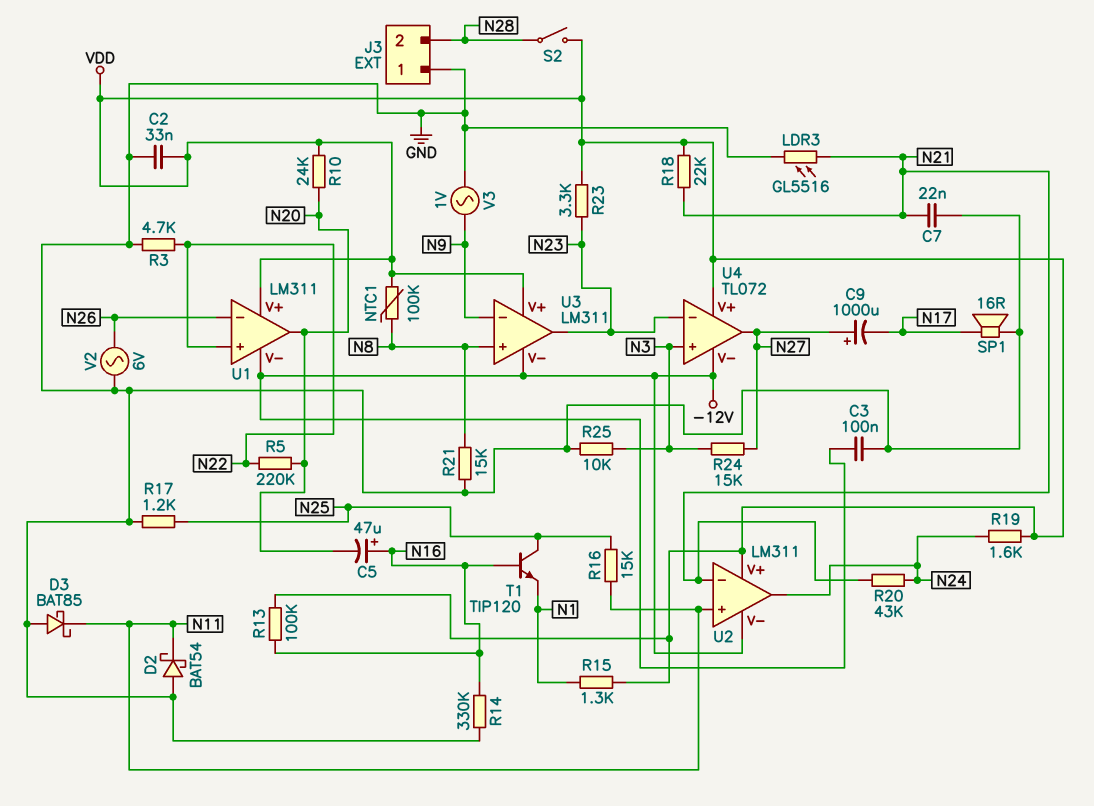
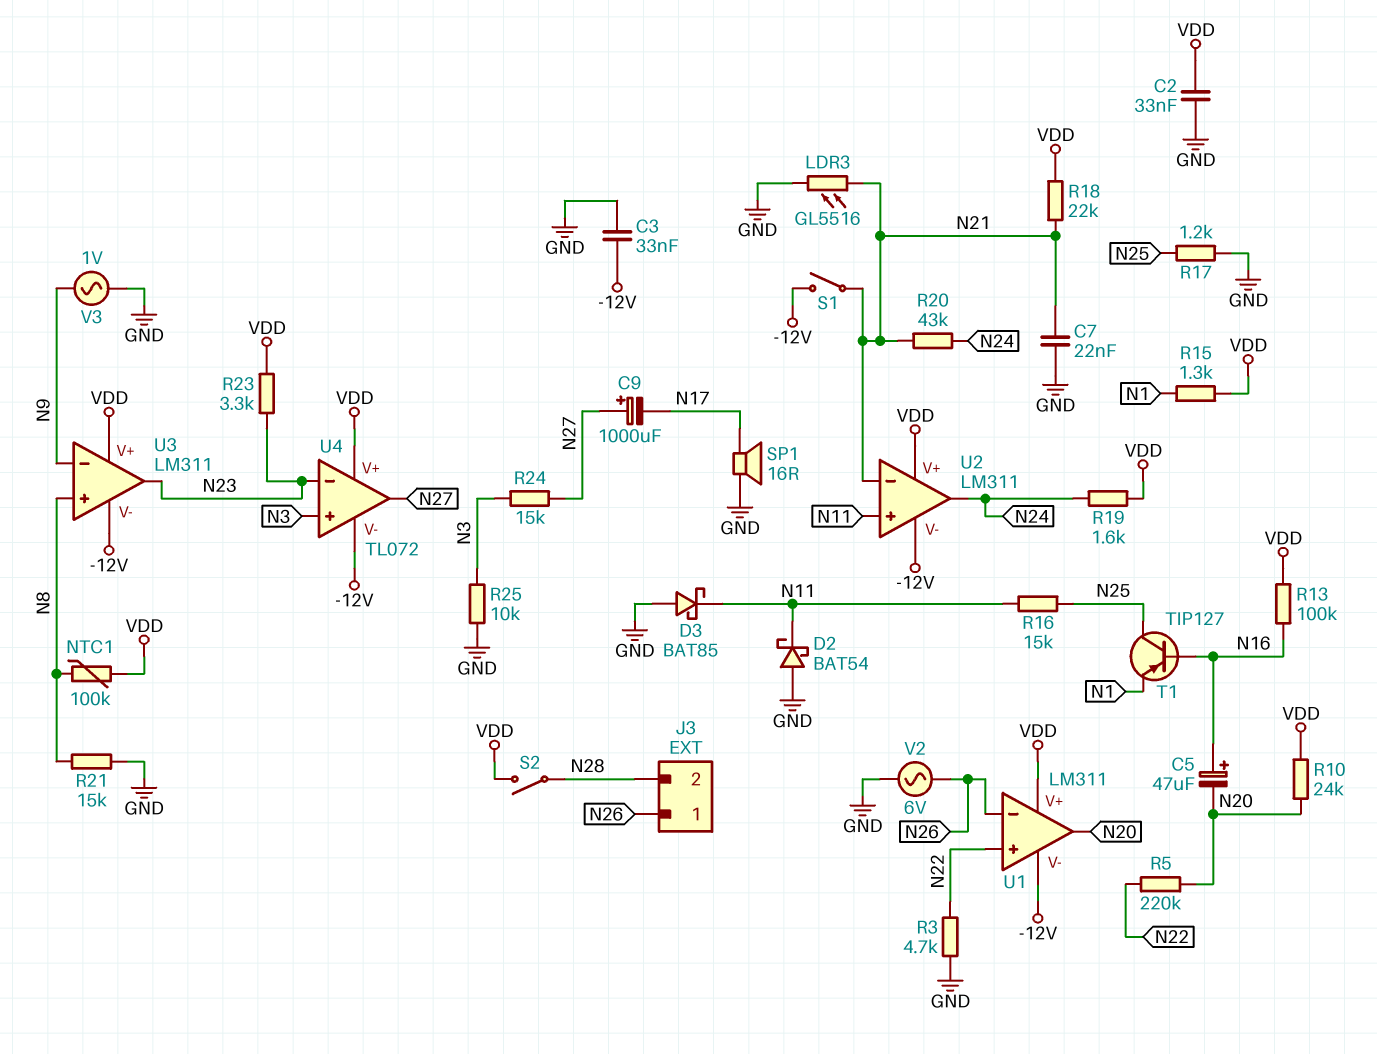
C3: 100nF (-12V, GND) -> 33nF (-12V, GND)
J3 pin 1: GND -> N26
R14: 330k (GND, N16) -> none
S1: none -> switch (-12V, N21)
T1: NPN TIP120 (B N16, C N25, E N1) -> PNP TIP127 (B N16, C N25, E N1)

